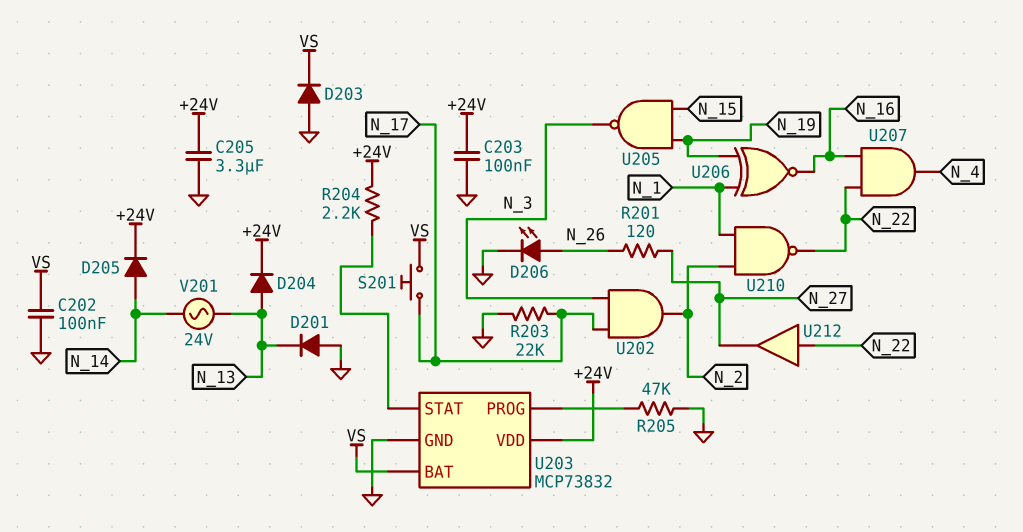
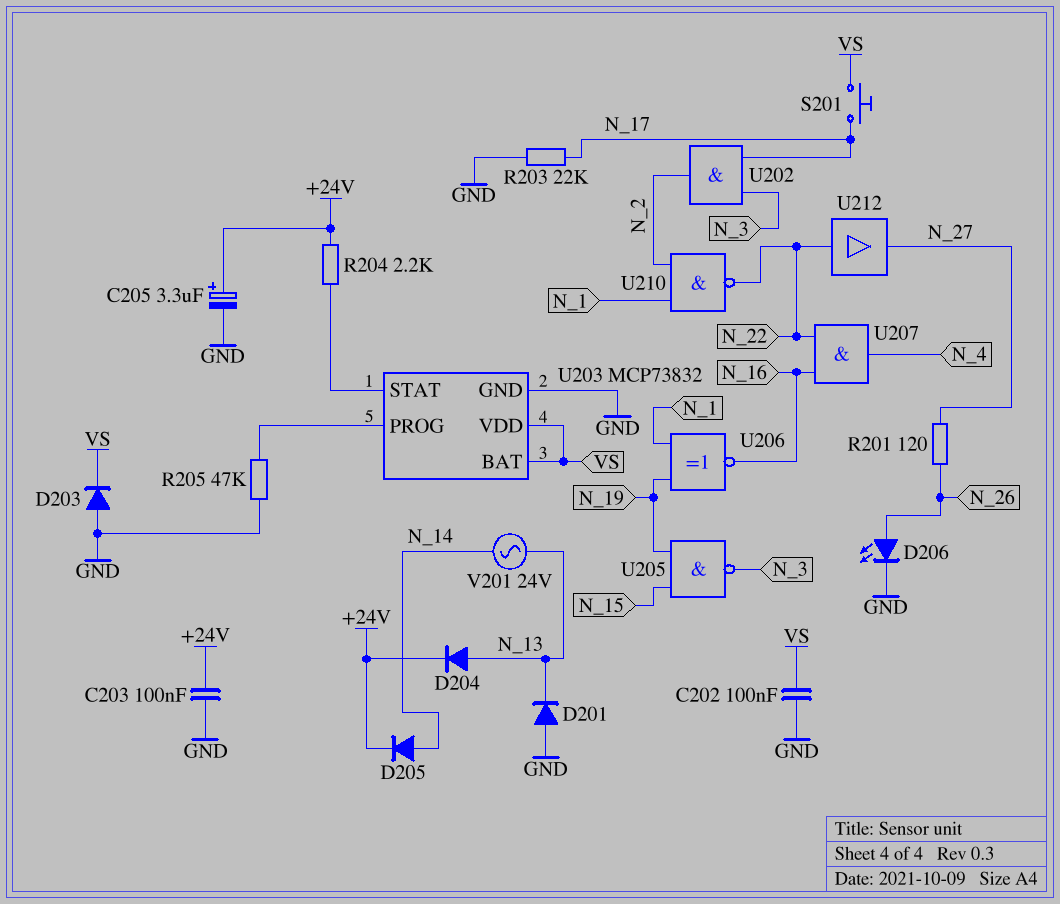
C205: 3.3uF (+24V, GND) -> 3.3uF (plus +24V, minus GND)
U203 pin VDD: +24V -> VS

